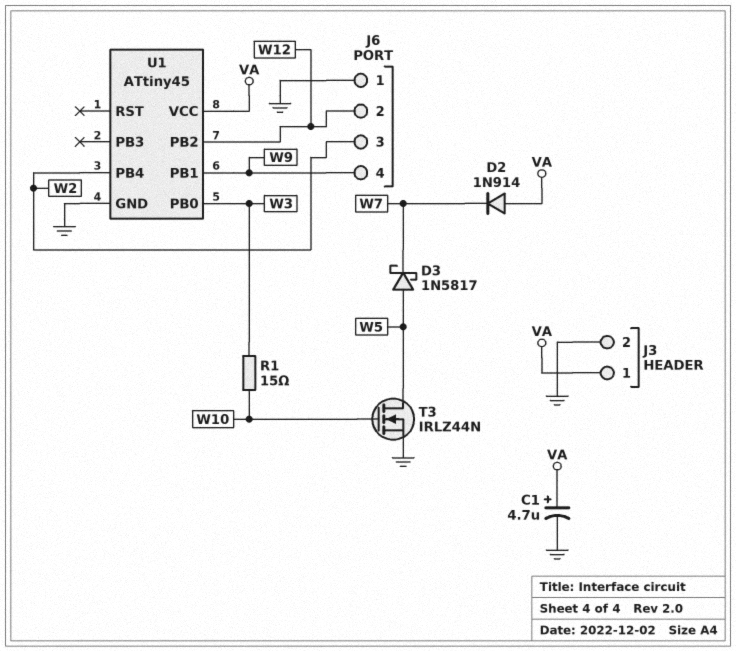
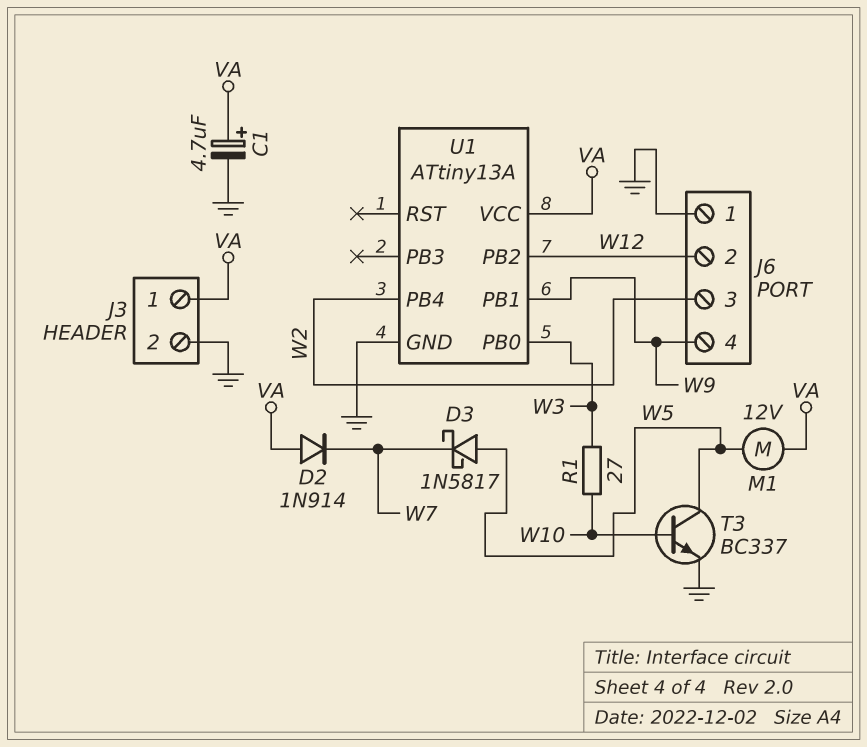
M1: none -> motor 12V (VA, W5)
R1: 15 (W3, W10) -> 27 (W3, W10)
T3: NMOS IRLZ44N (G W10, D W5, S GND) -> NPN BC337 (B W10, C W5, E GND)
U1: ATtiny45 -> ATtiny13A

